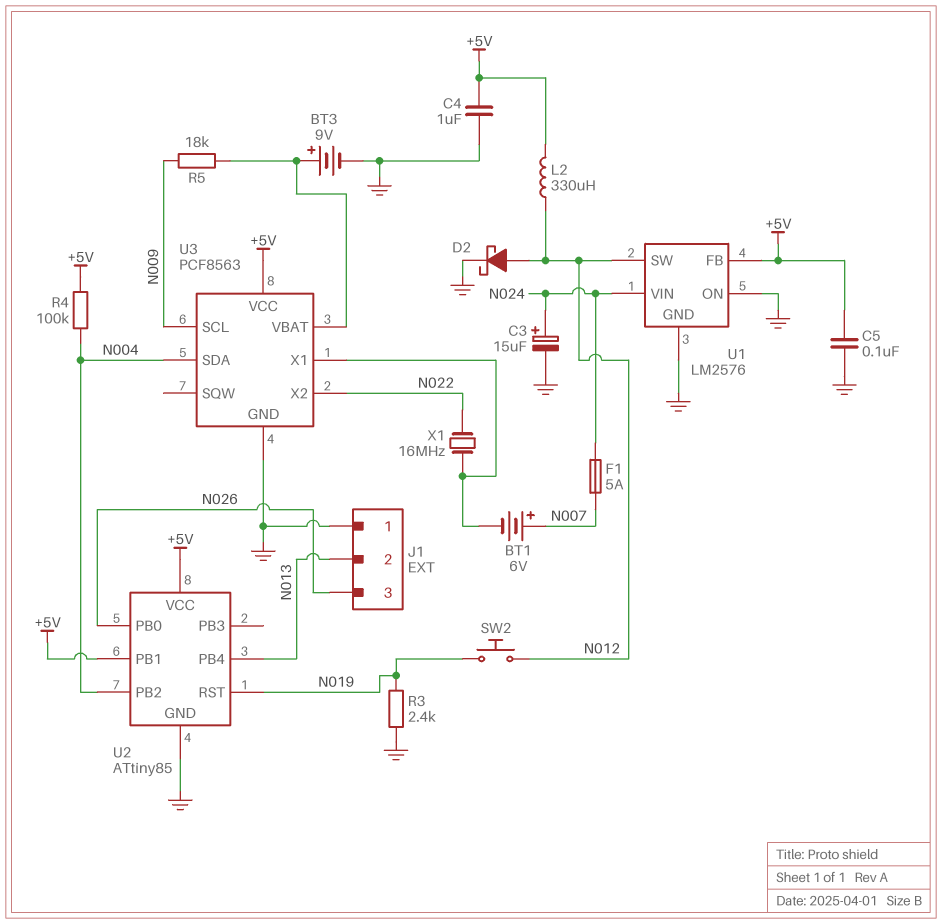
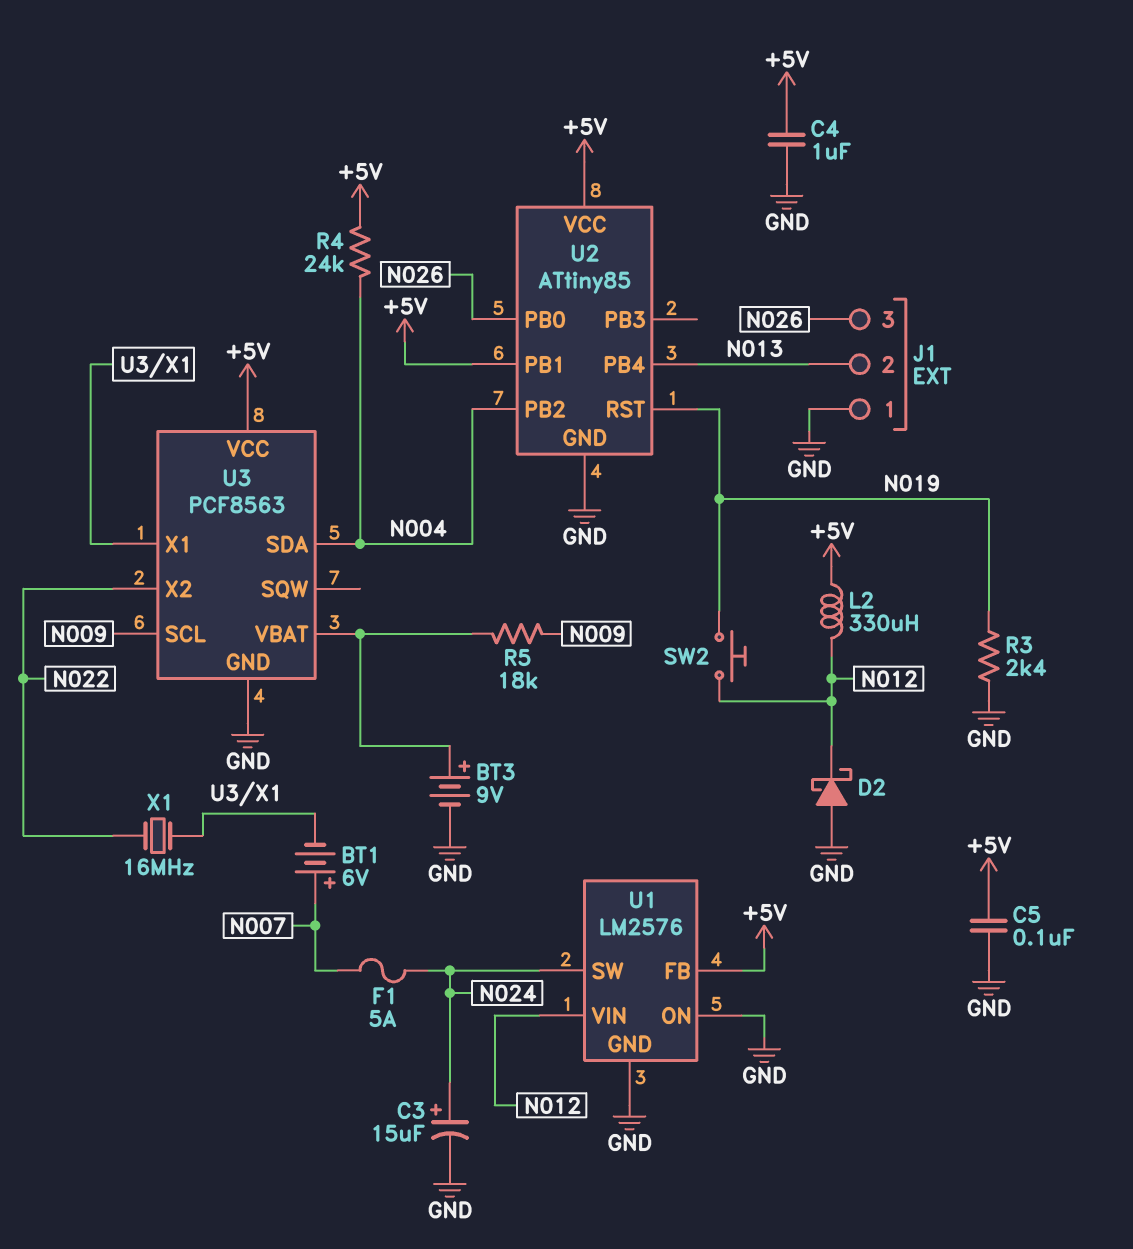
D2: schottky (A N012, K GND) -> schottky (A GND, K N012)
R4: 100k (+5V, N004) -> 24k (+5V, N004)
U1 pin SW: N012 -> N024
U1 pin VIN: N024 -> N012

